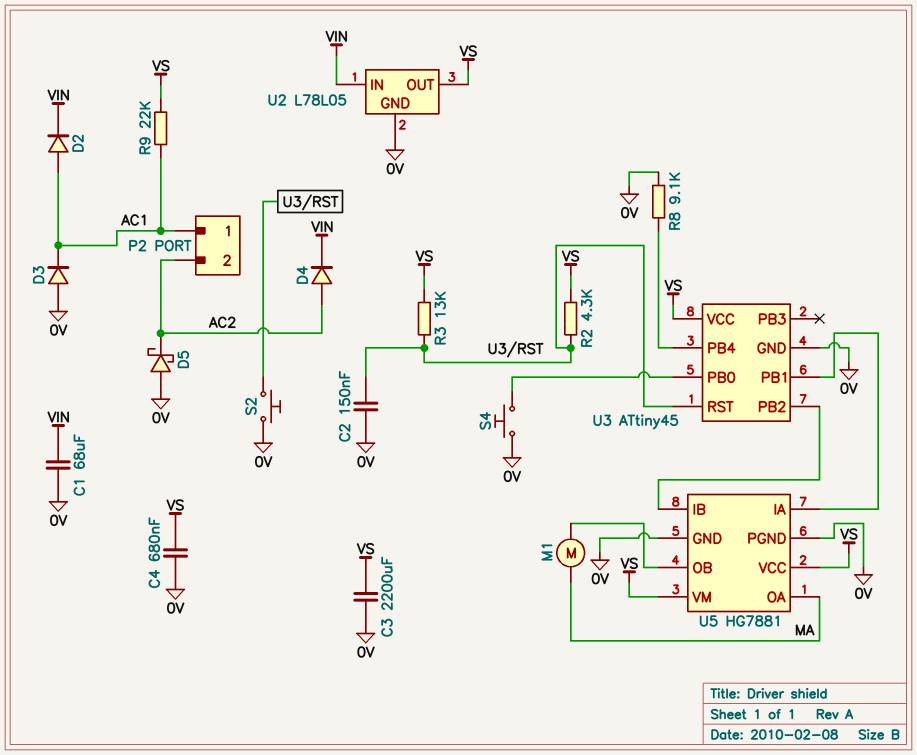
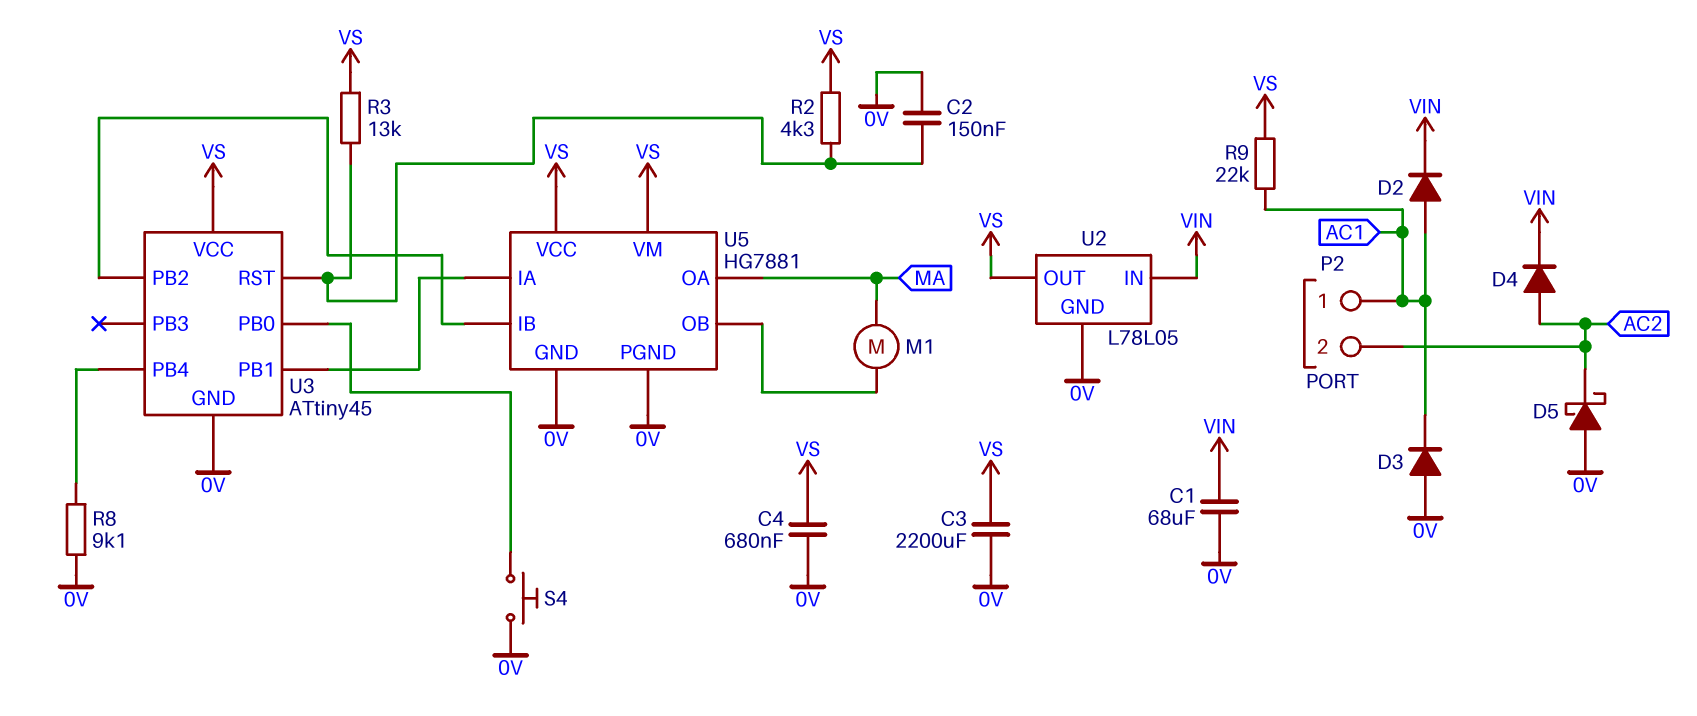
S2: button (0V, U3/RST) -> none

